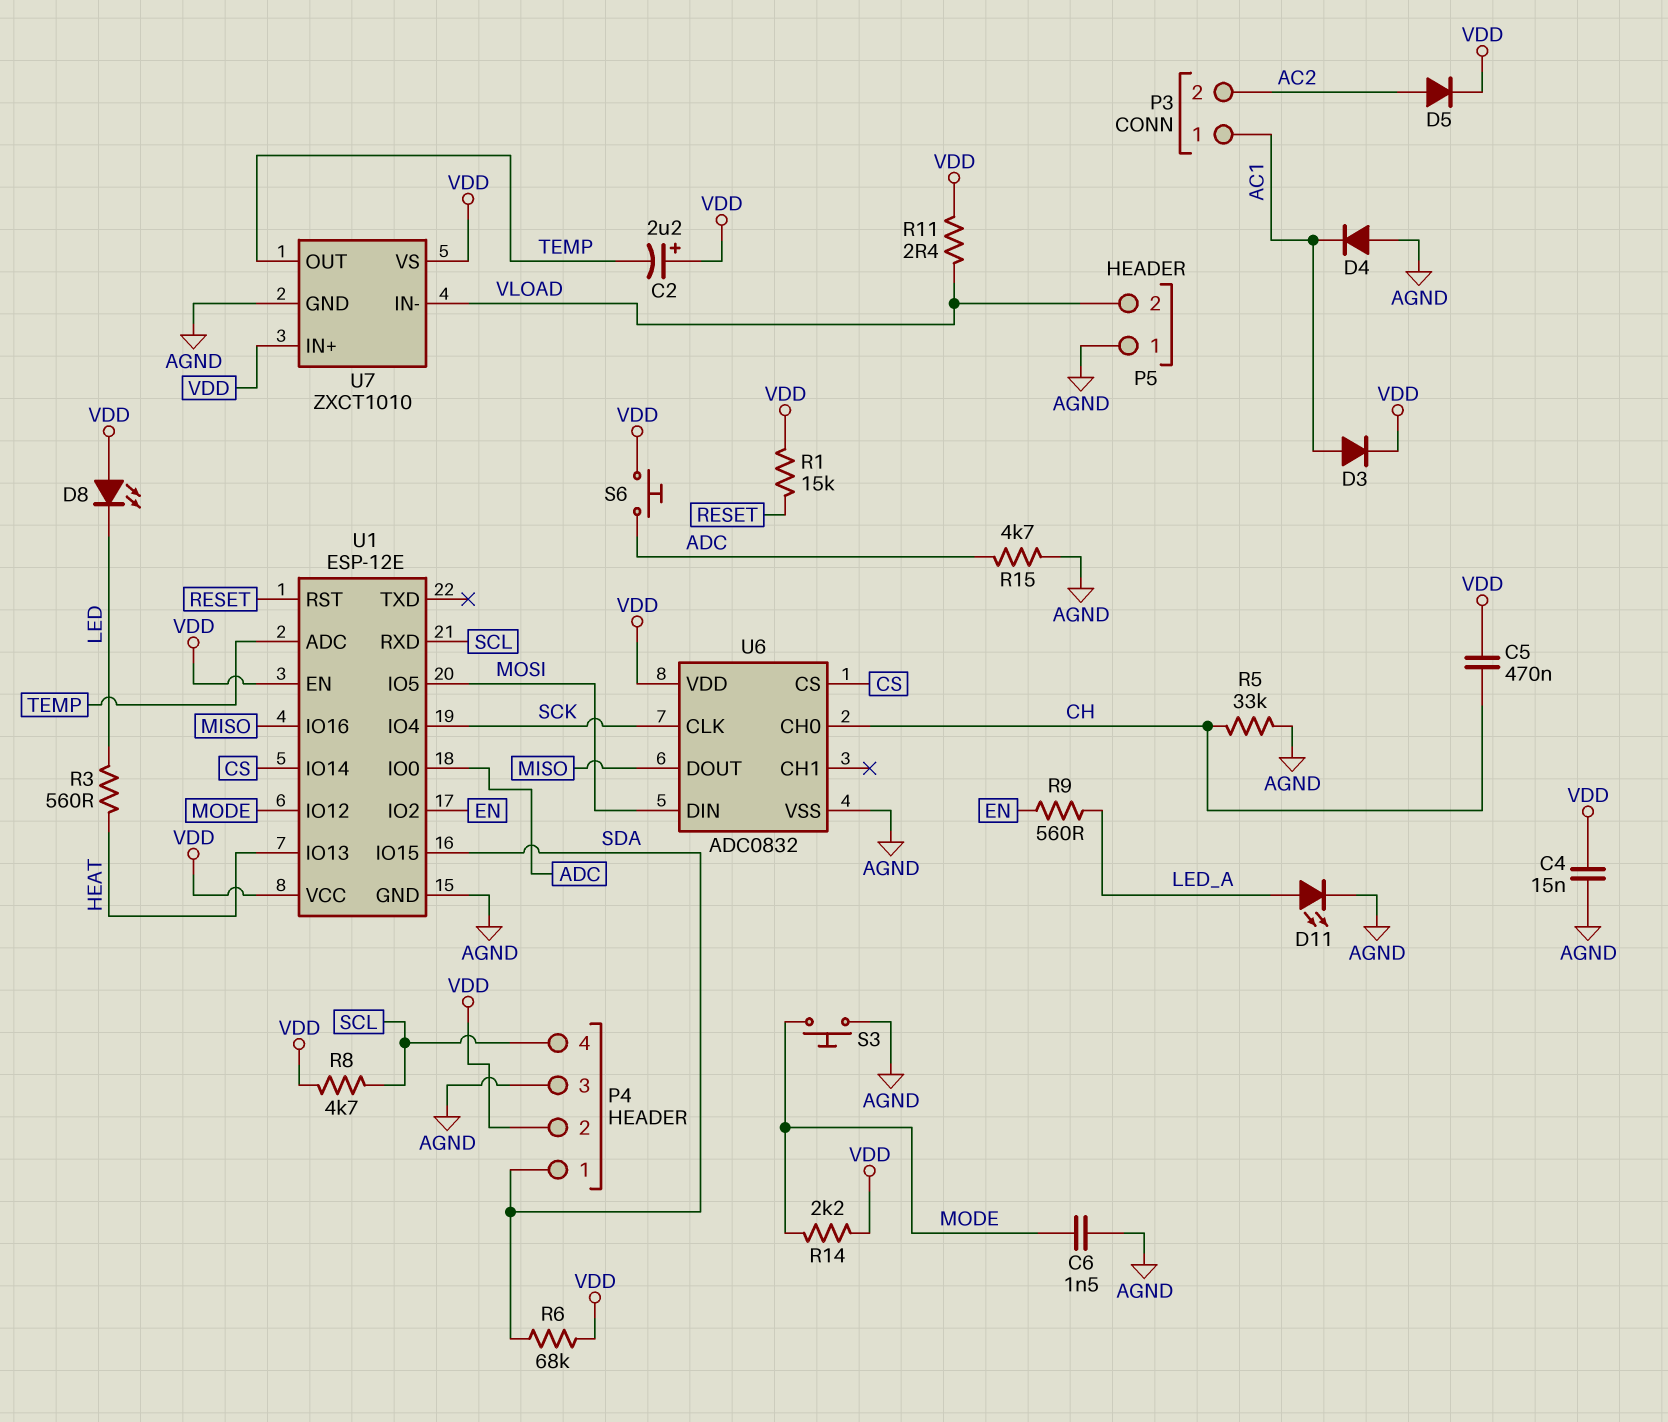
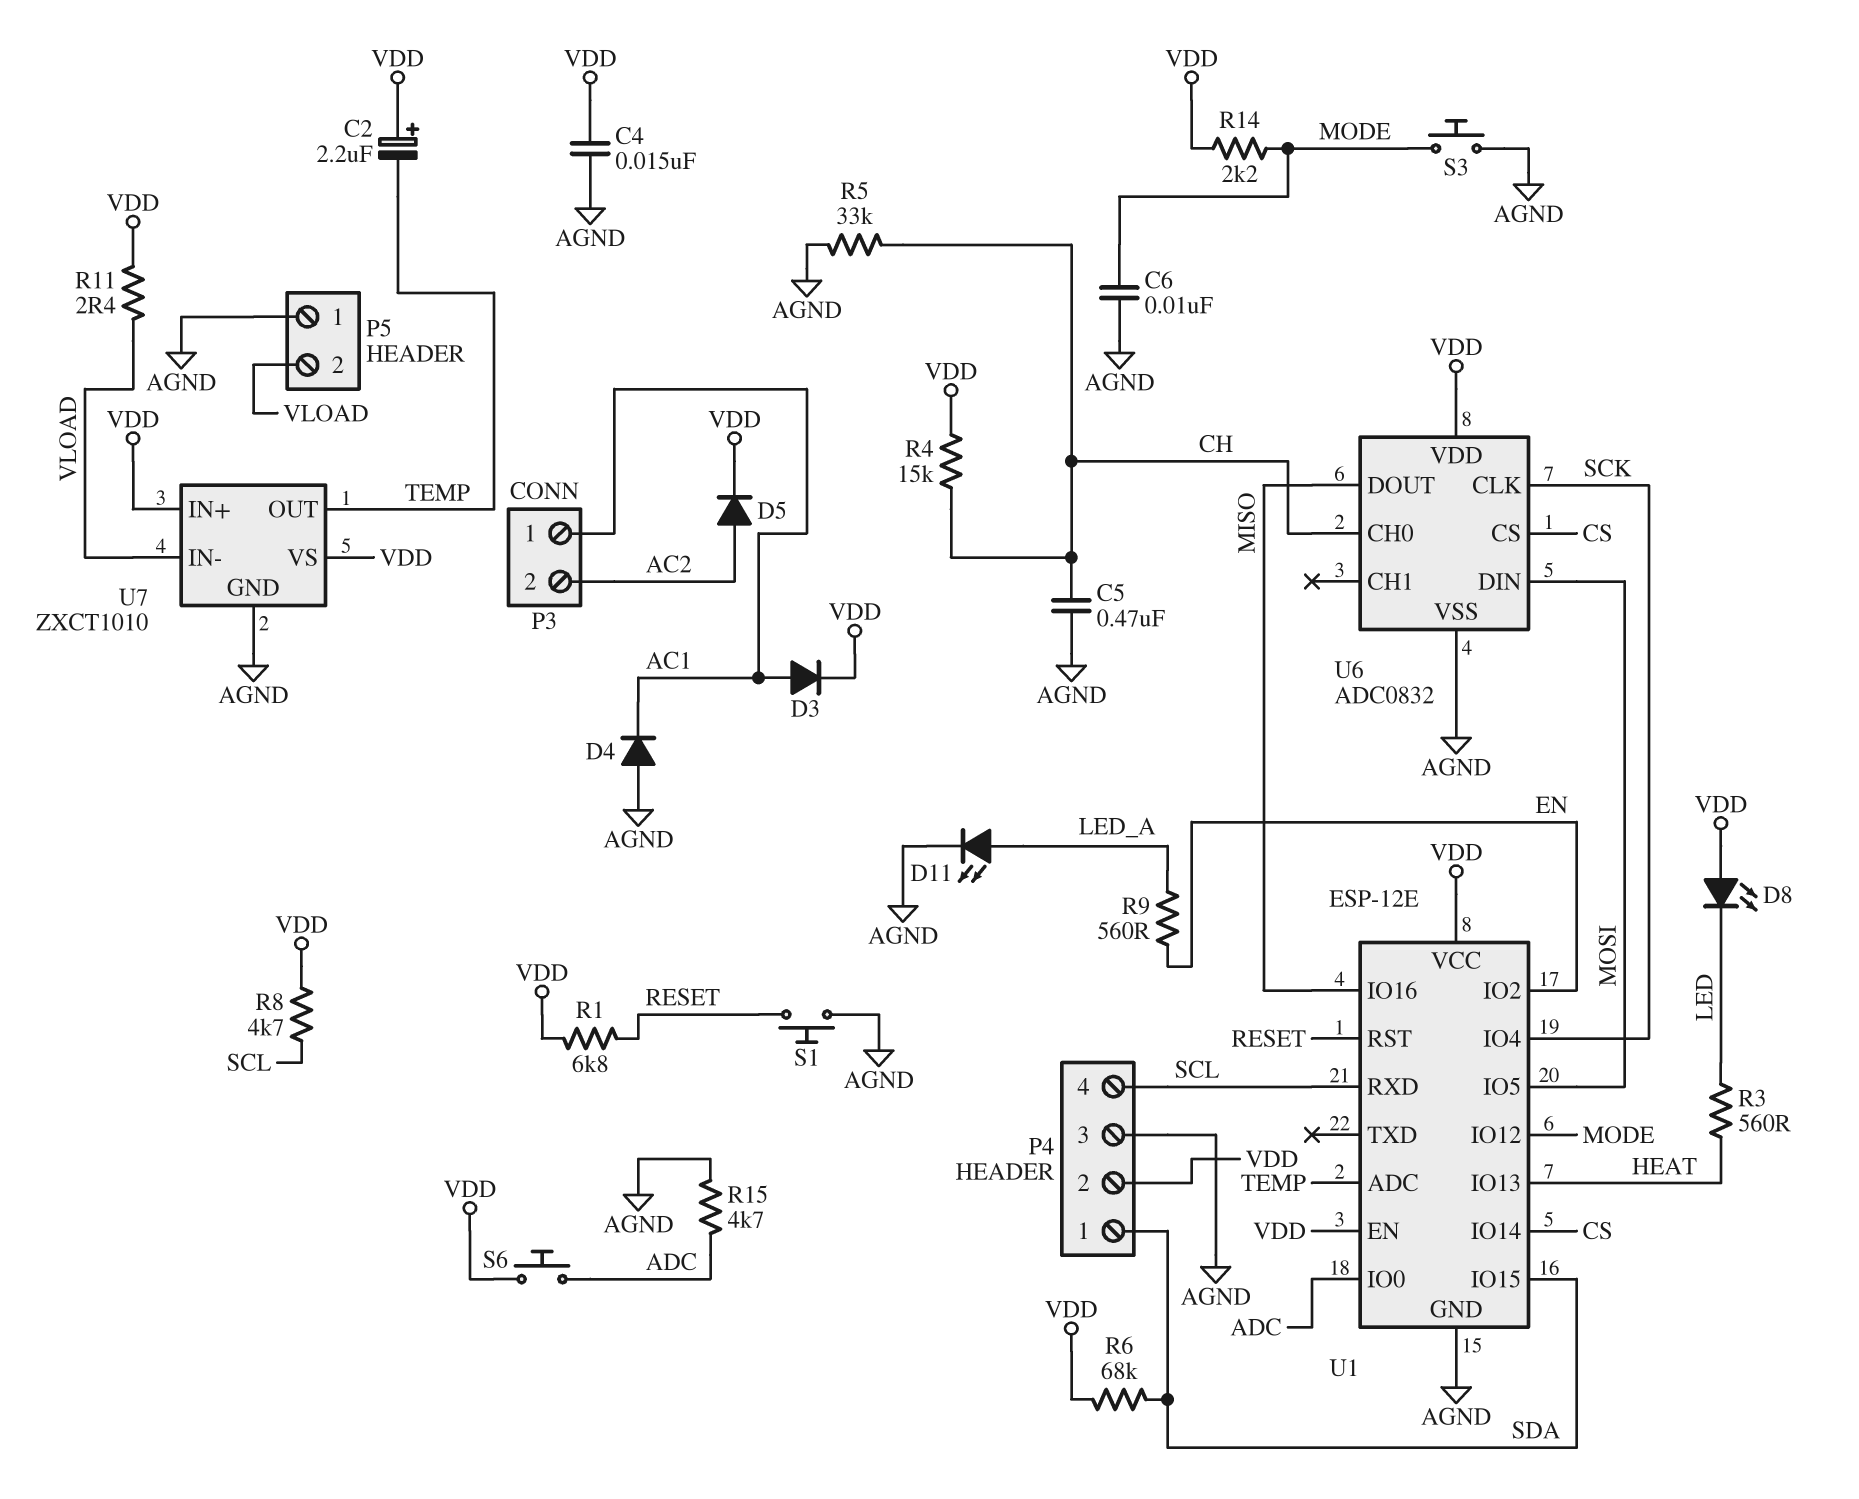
C5: 470nF (CH, VDD) -> 470nF (AGND, CH)
C6: 1.5nF (AGND, MODE) -> 10nF (AGND, MODE)
R1: 15k (RESET, VDD) -> 6.8k (RESET, VDD)
R4: none -> 15k (CH, VDD)
S1: none -> button (AGND, RESET)

